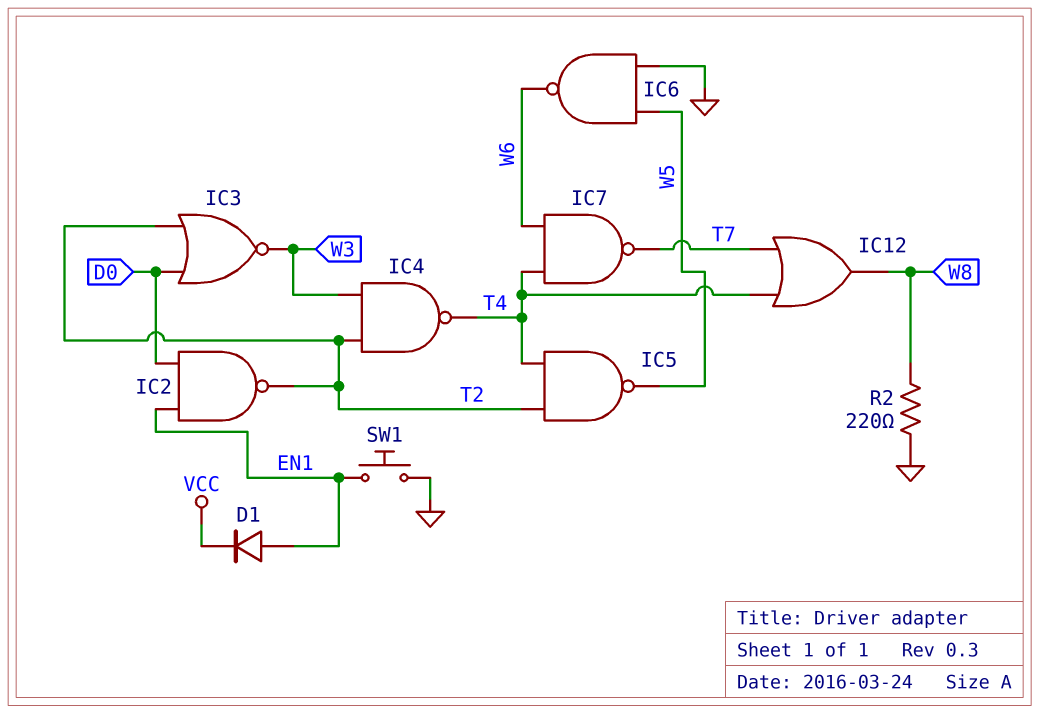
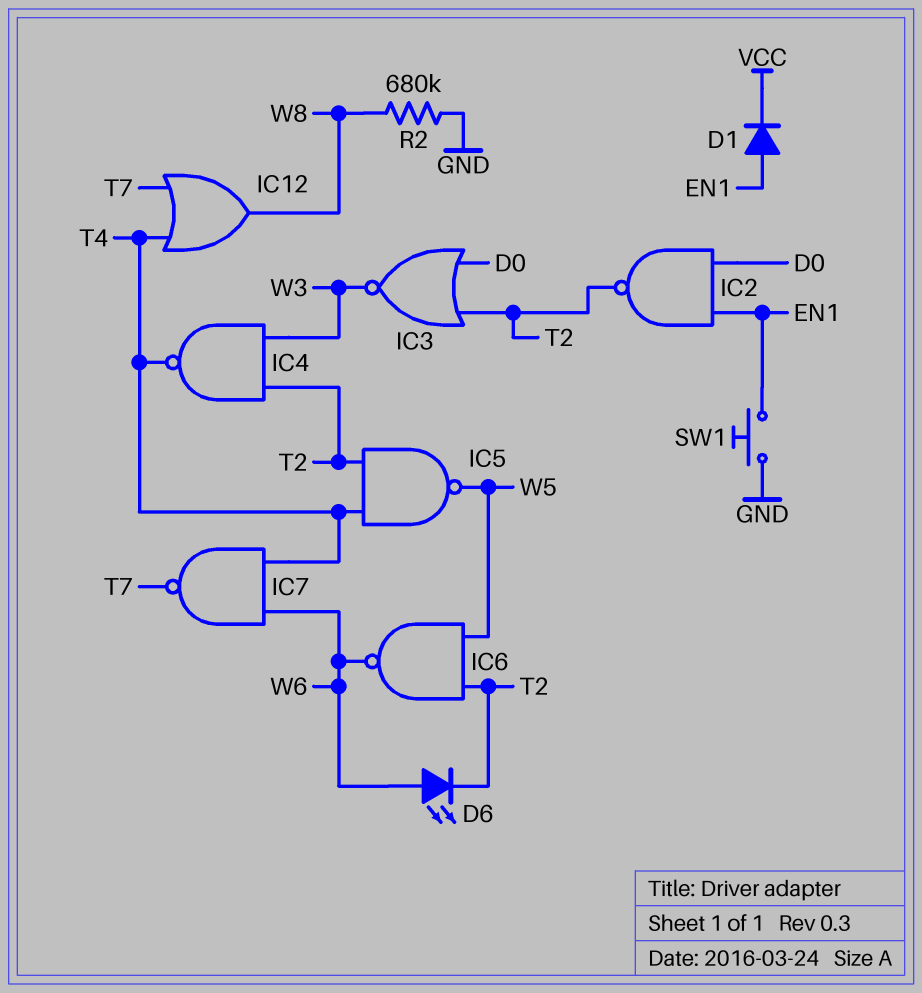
D6: none -> LED (A W6, K T2)
IC6: NAND (in GND, in W5, out W6) -> NAND (in T2, in W5, out W6)
R2: 220 (GND, W8) -> 680k (GND, W8)

